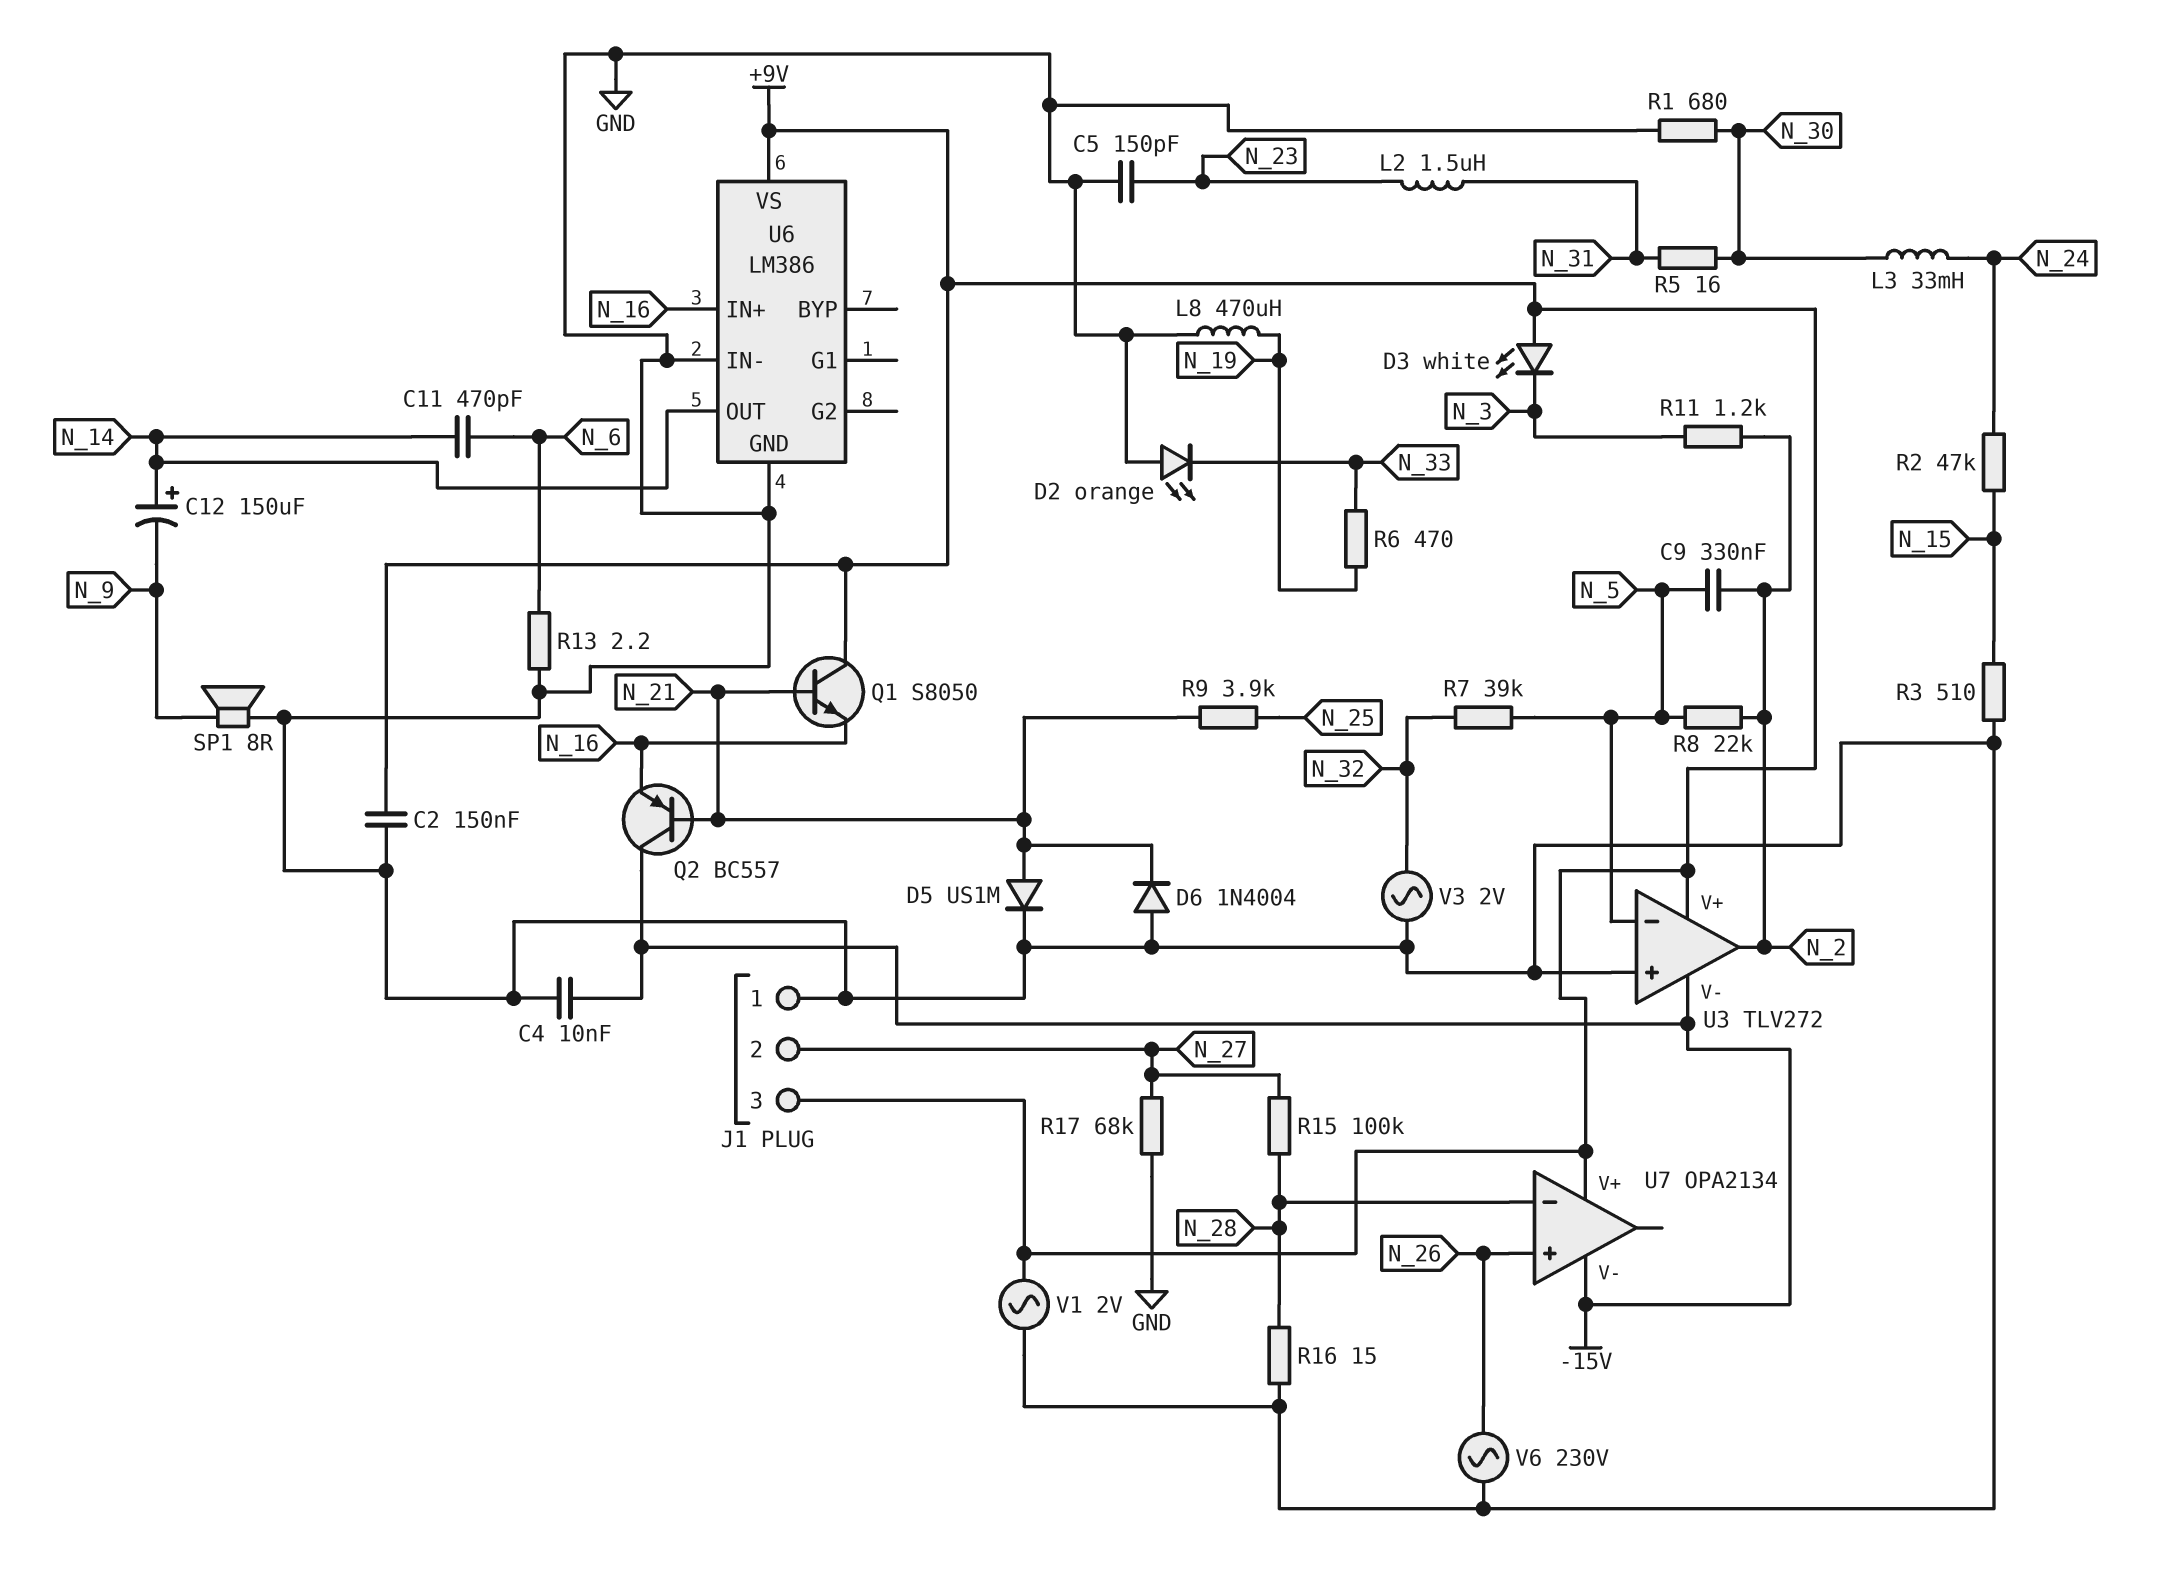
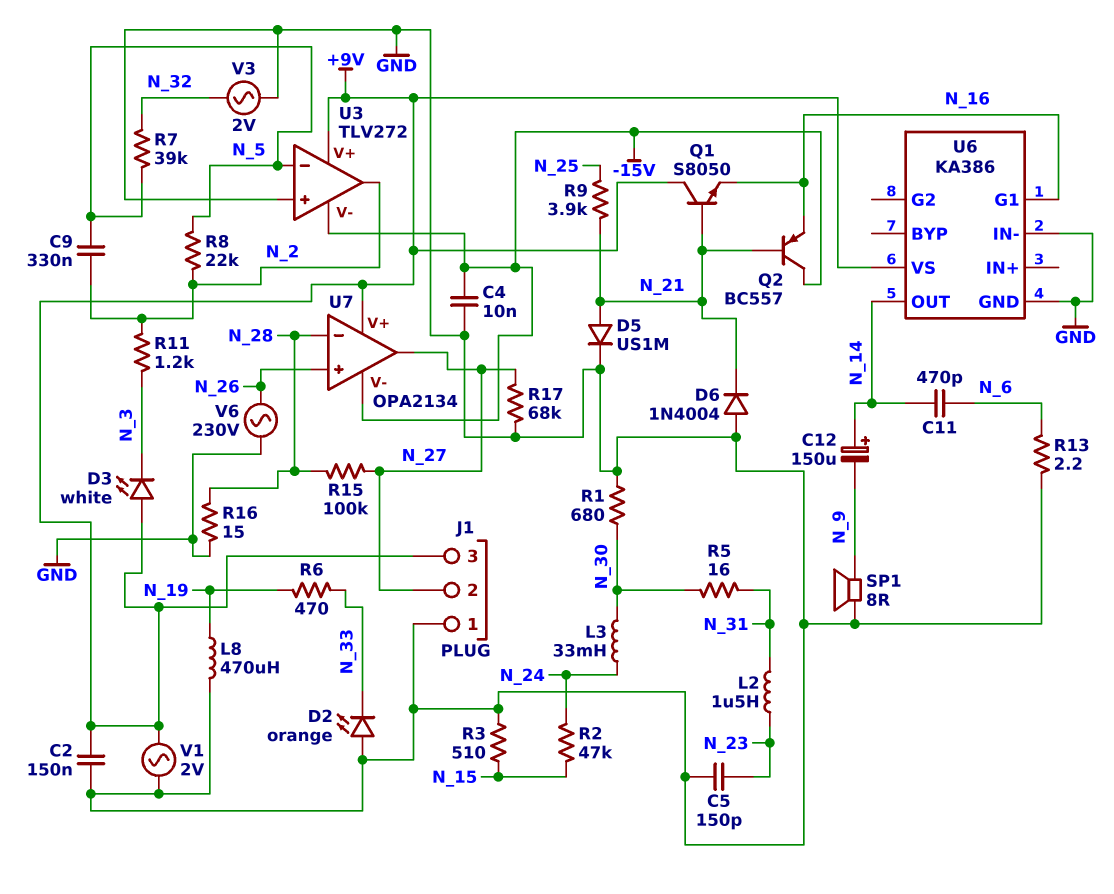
U6: LM386 -> KA386
U6 pin G1: none -> N_16
U6 pin IN+: N_16 -> none
U7 pin out: none -> N_27

